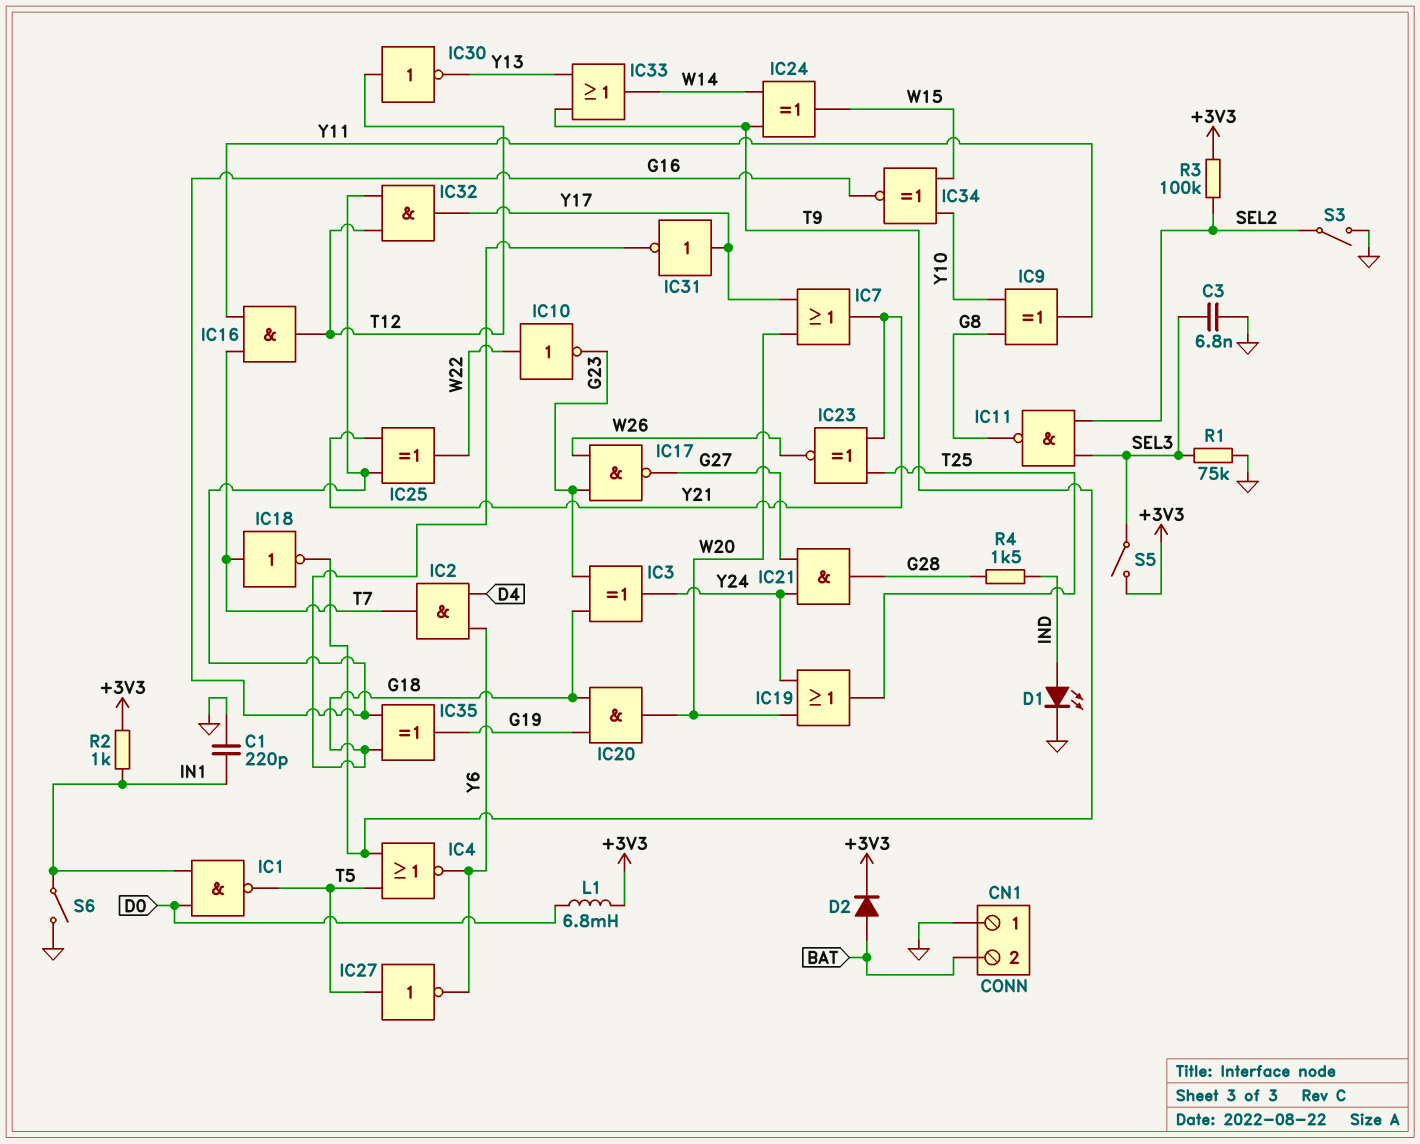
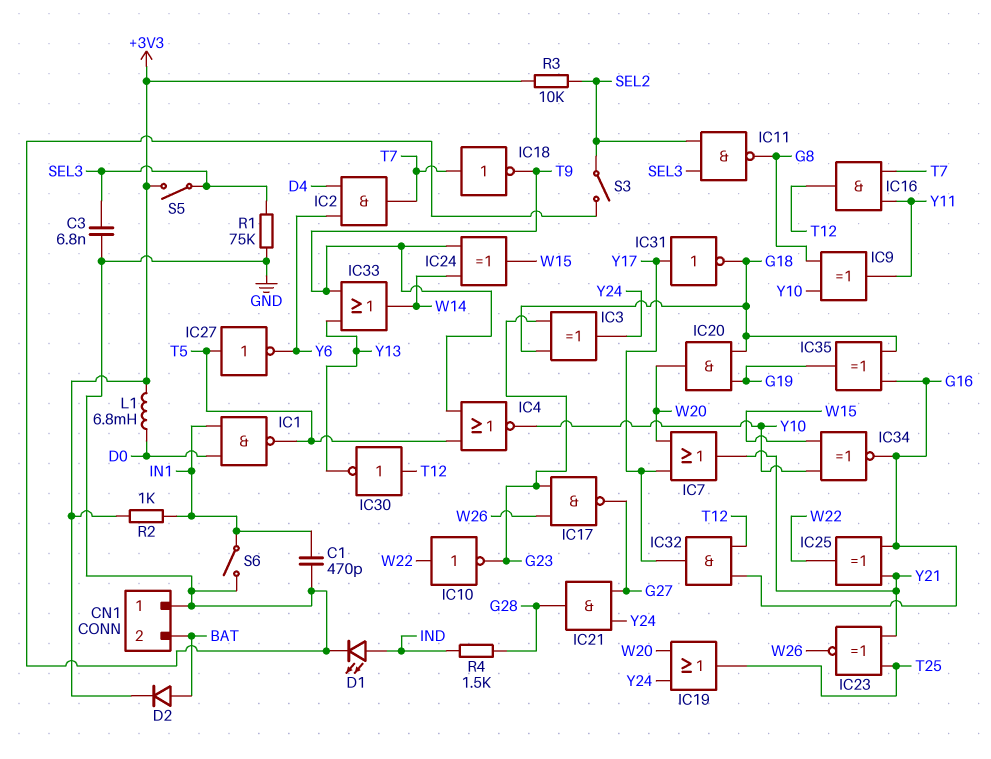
C1: 220pF (GND, IN1) -> 470pF (GND, IN1)
IC4: NOR (in T5, in T9, out Y6) -> NOR (in T5, in T9, out Y10)
R3: 100k (+3V3, SEL2) -> 10k (+3V3, SEL2)

